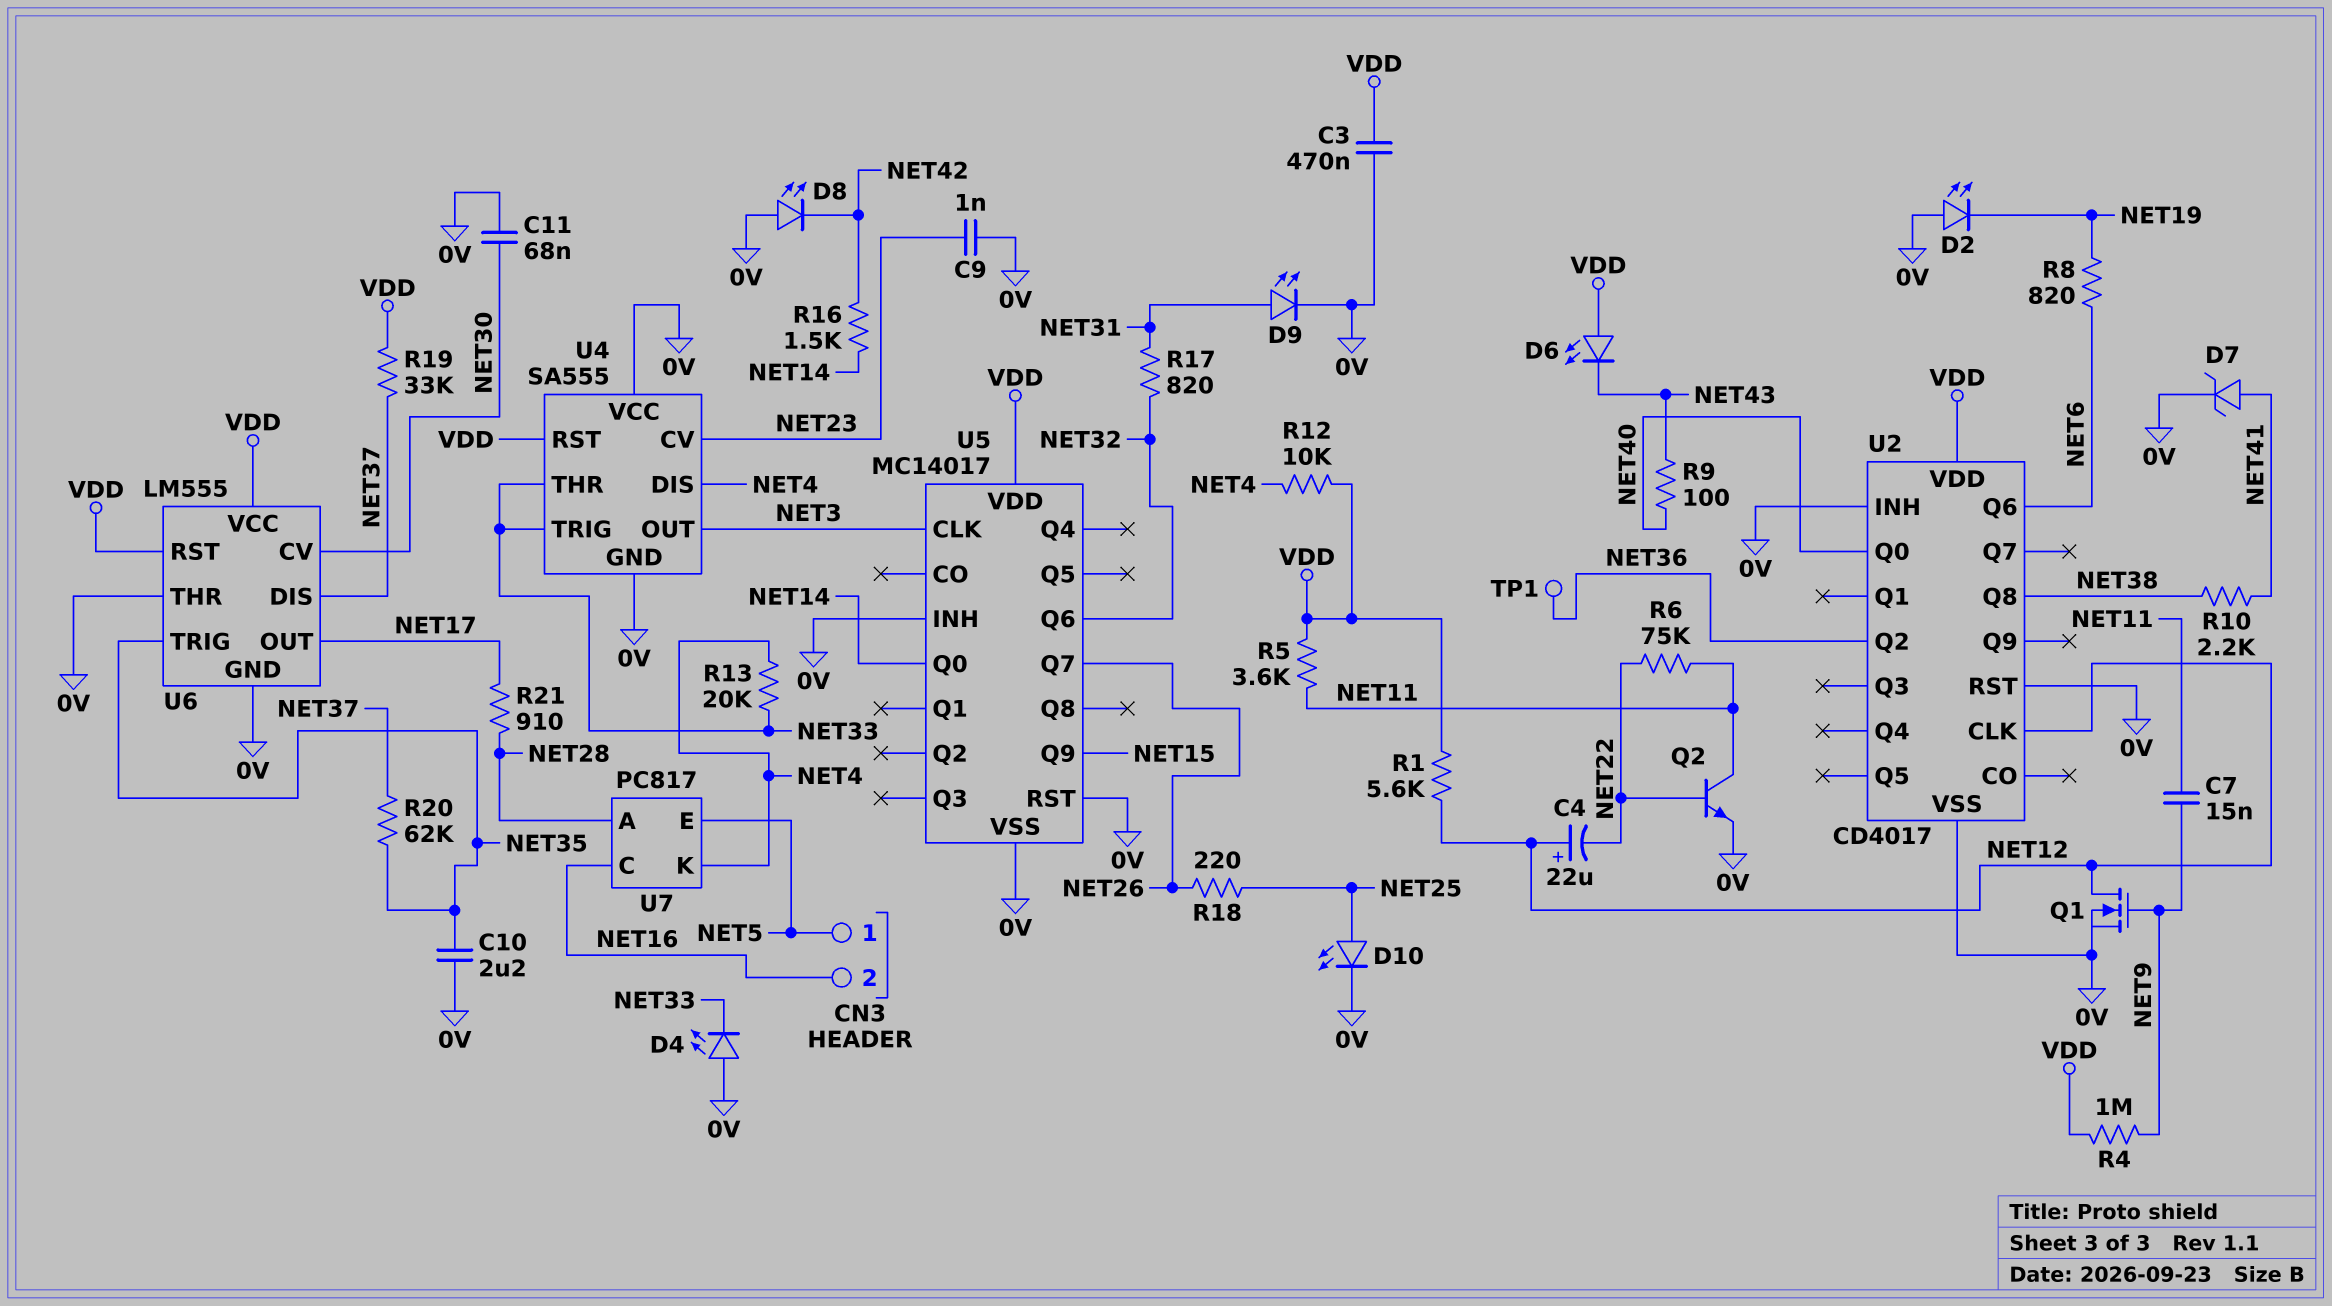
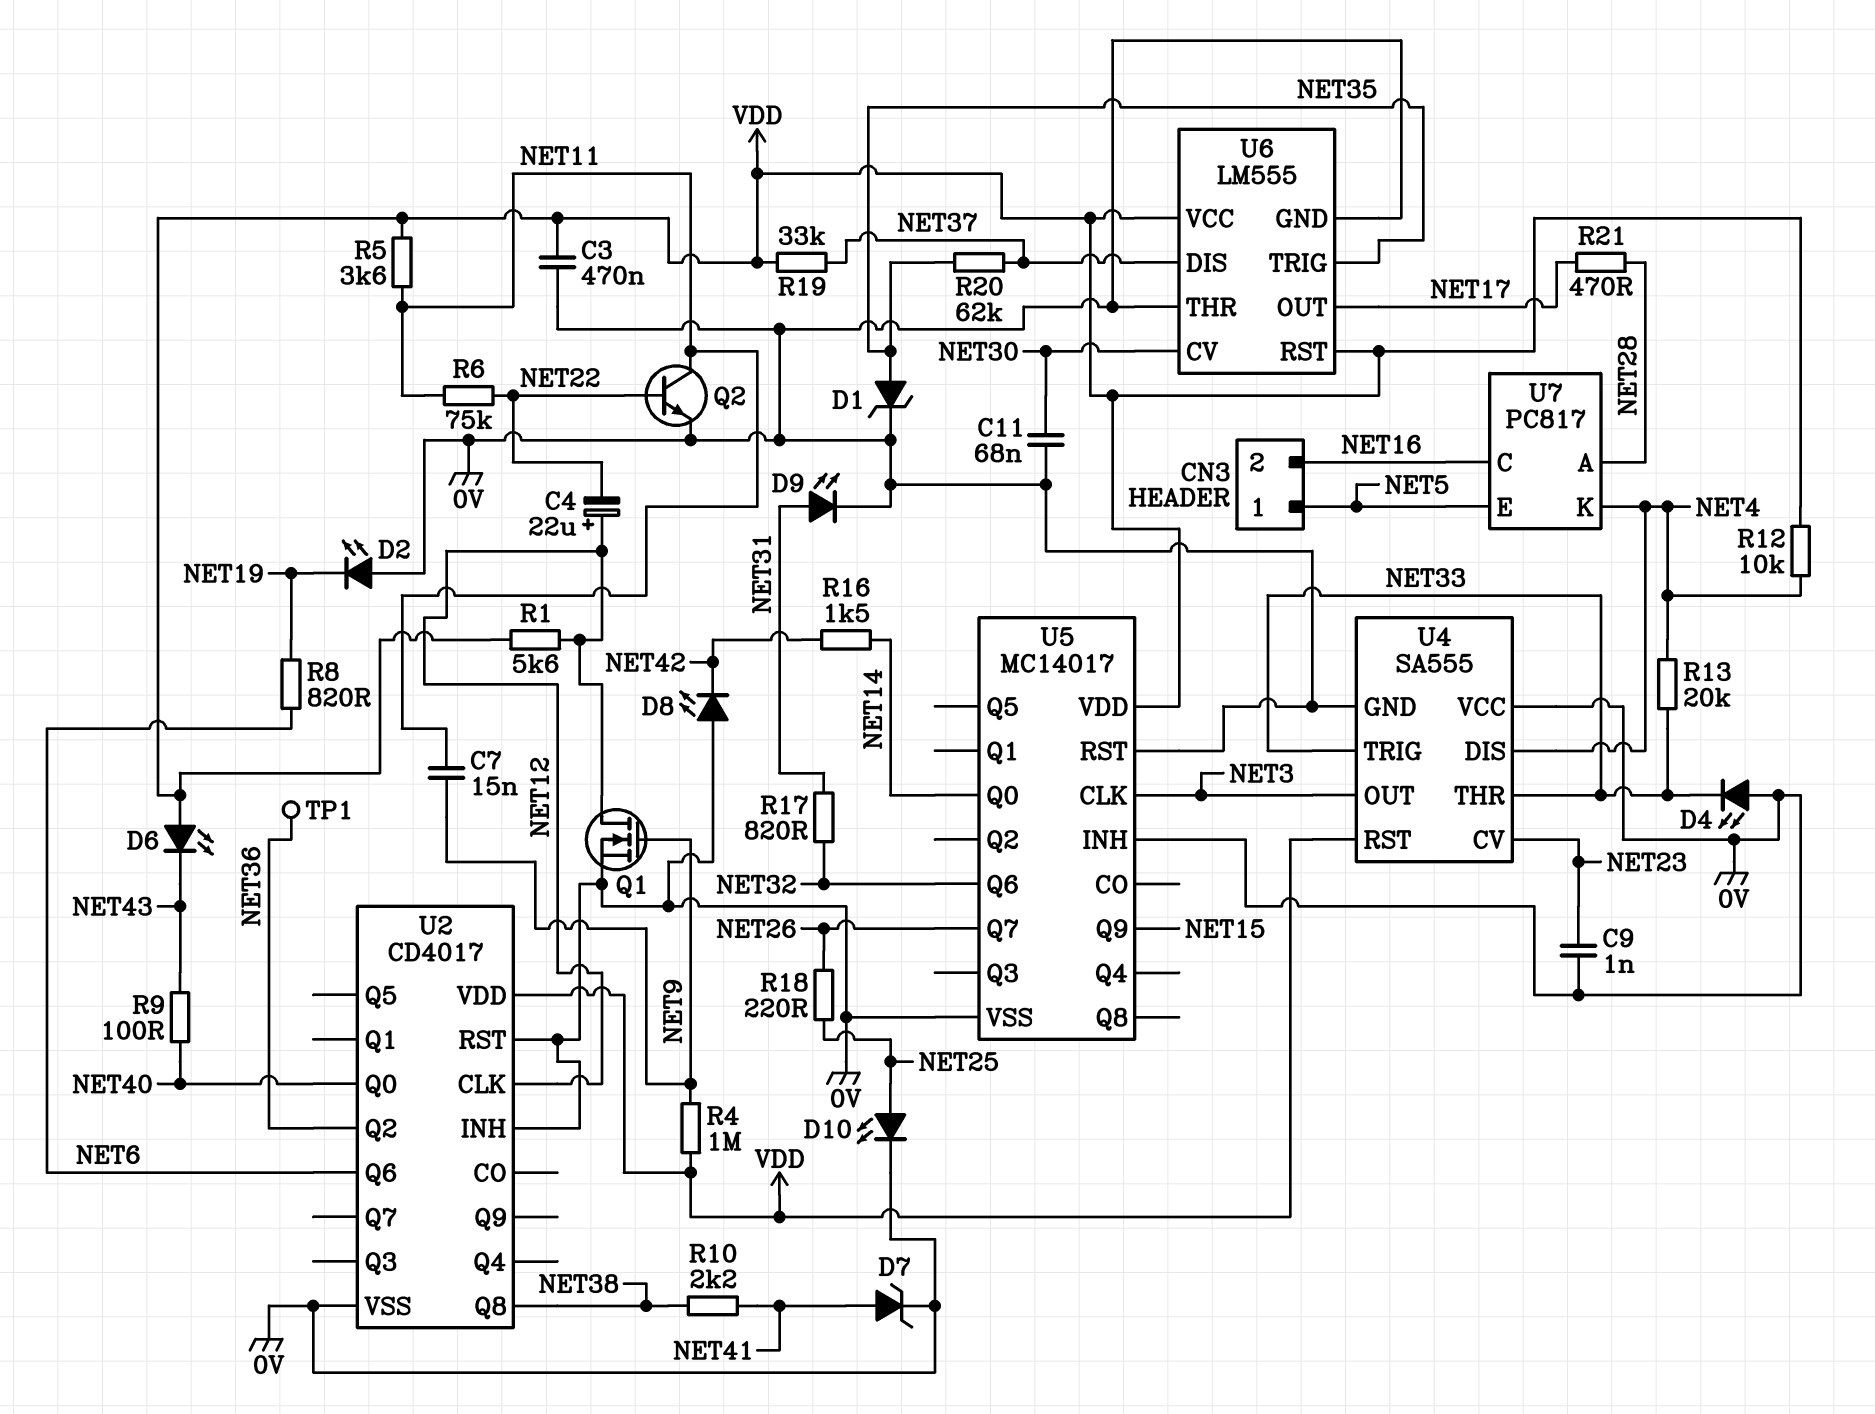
C10: 2.2uF (0V, NET35) -> none
D1: none -> zener (A NET35, K 0V)
R21: 910 (NET17, NET28) -> 470 (NET17, NET28)

